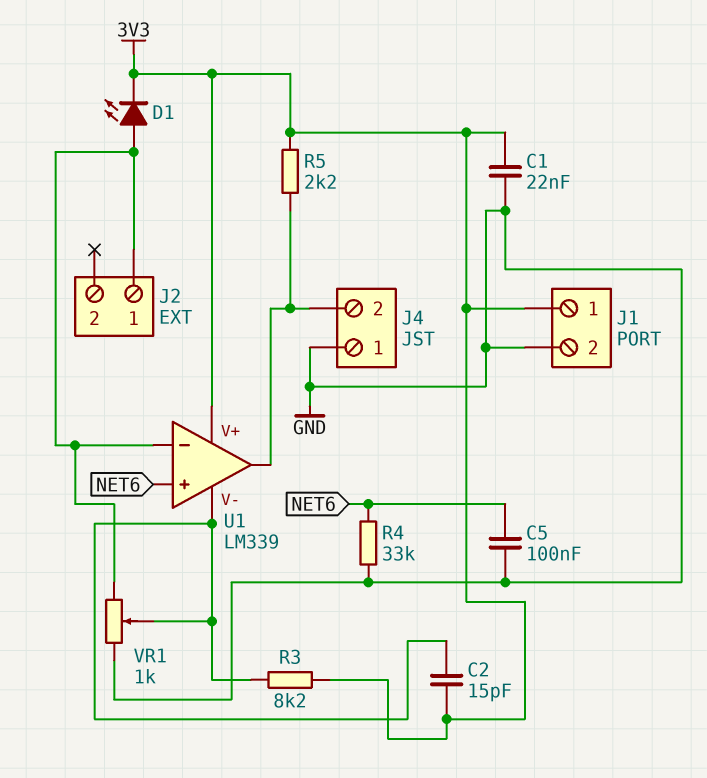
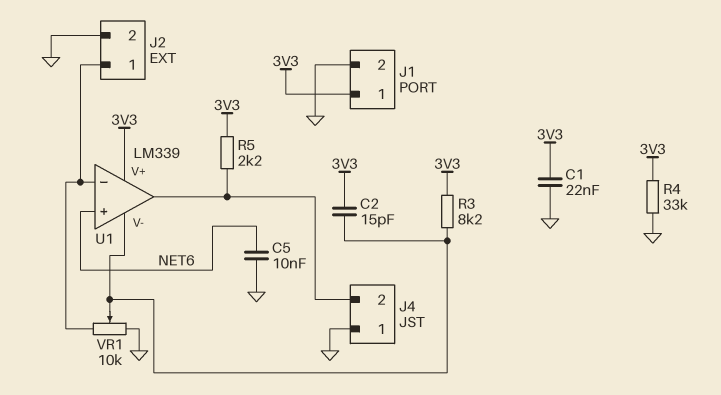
C5: 100nF (GND, NET6) -> 10nF (GND, NET6)
D1: LED (A J2/1, K 3V3) -> none
J2 pin 2: none -> GND
R4: 33k (GND, NET6) -> 33k (3V3, GND)
VR1: 1k (GND, J2/1, wiper U1/V-) -> 10k (GND, J2/1, wiper U1/V-)

